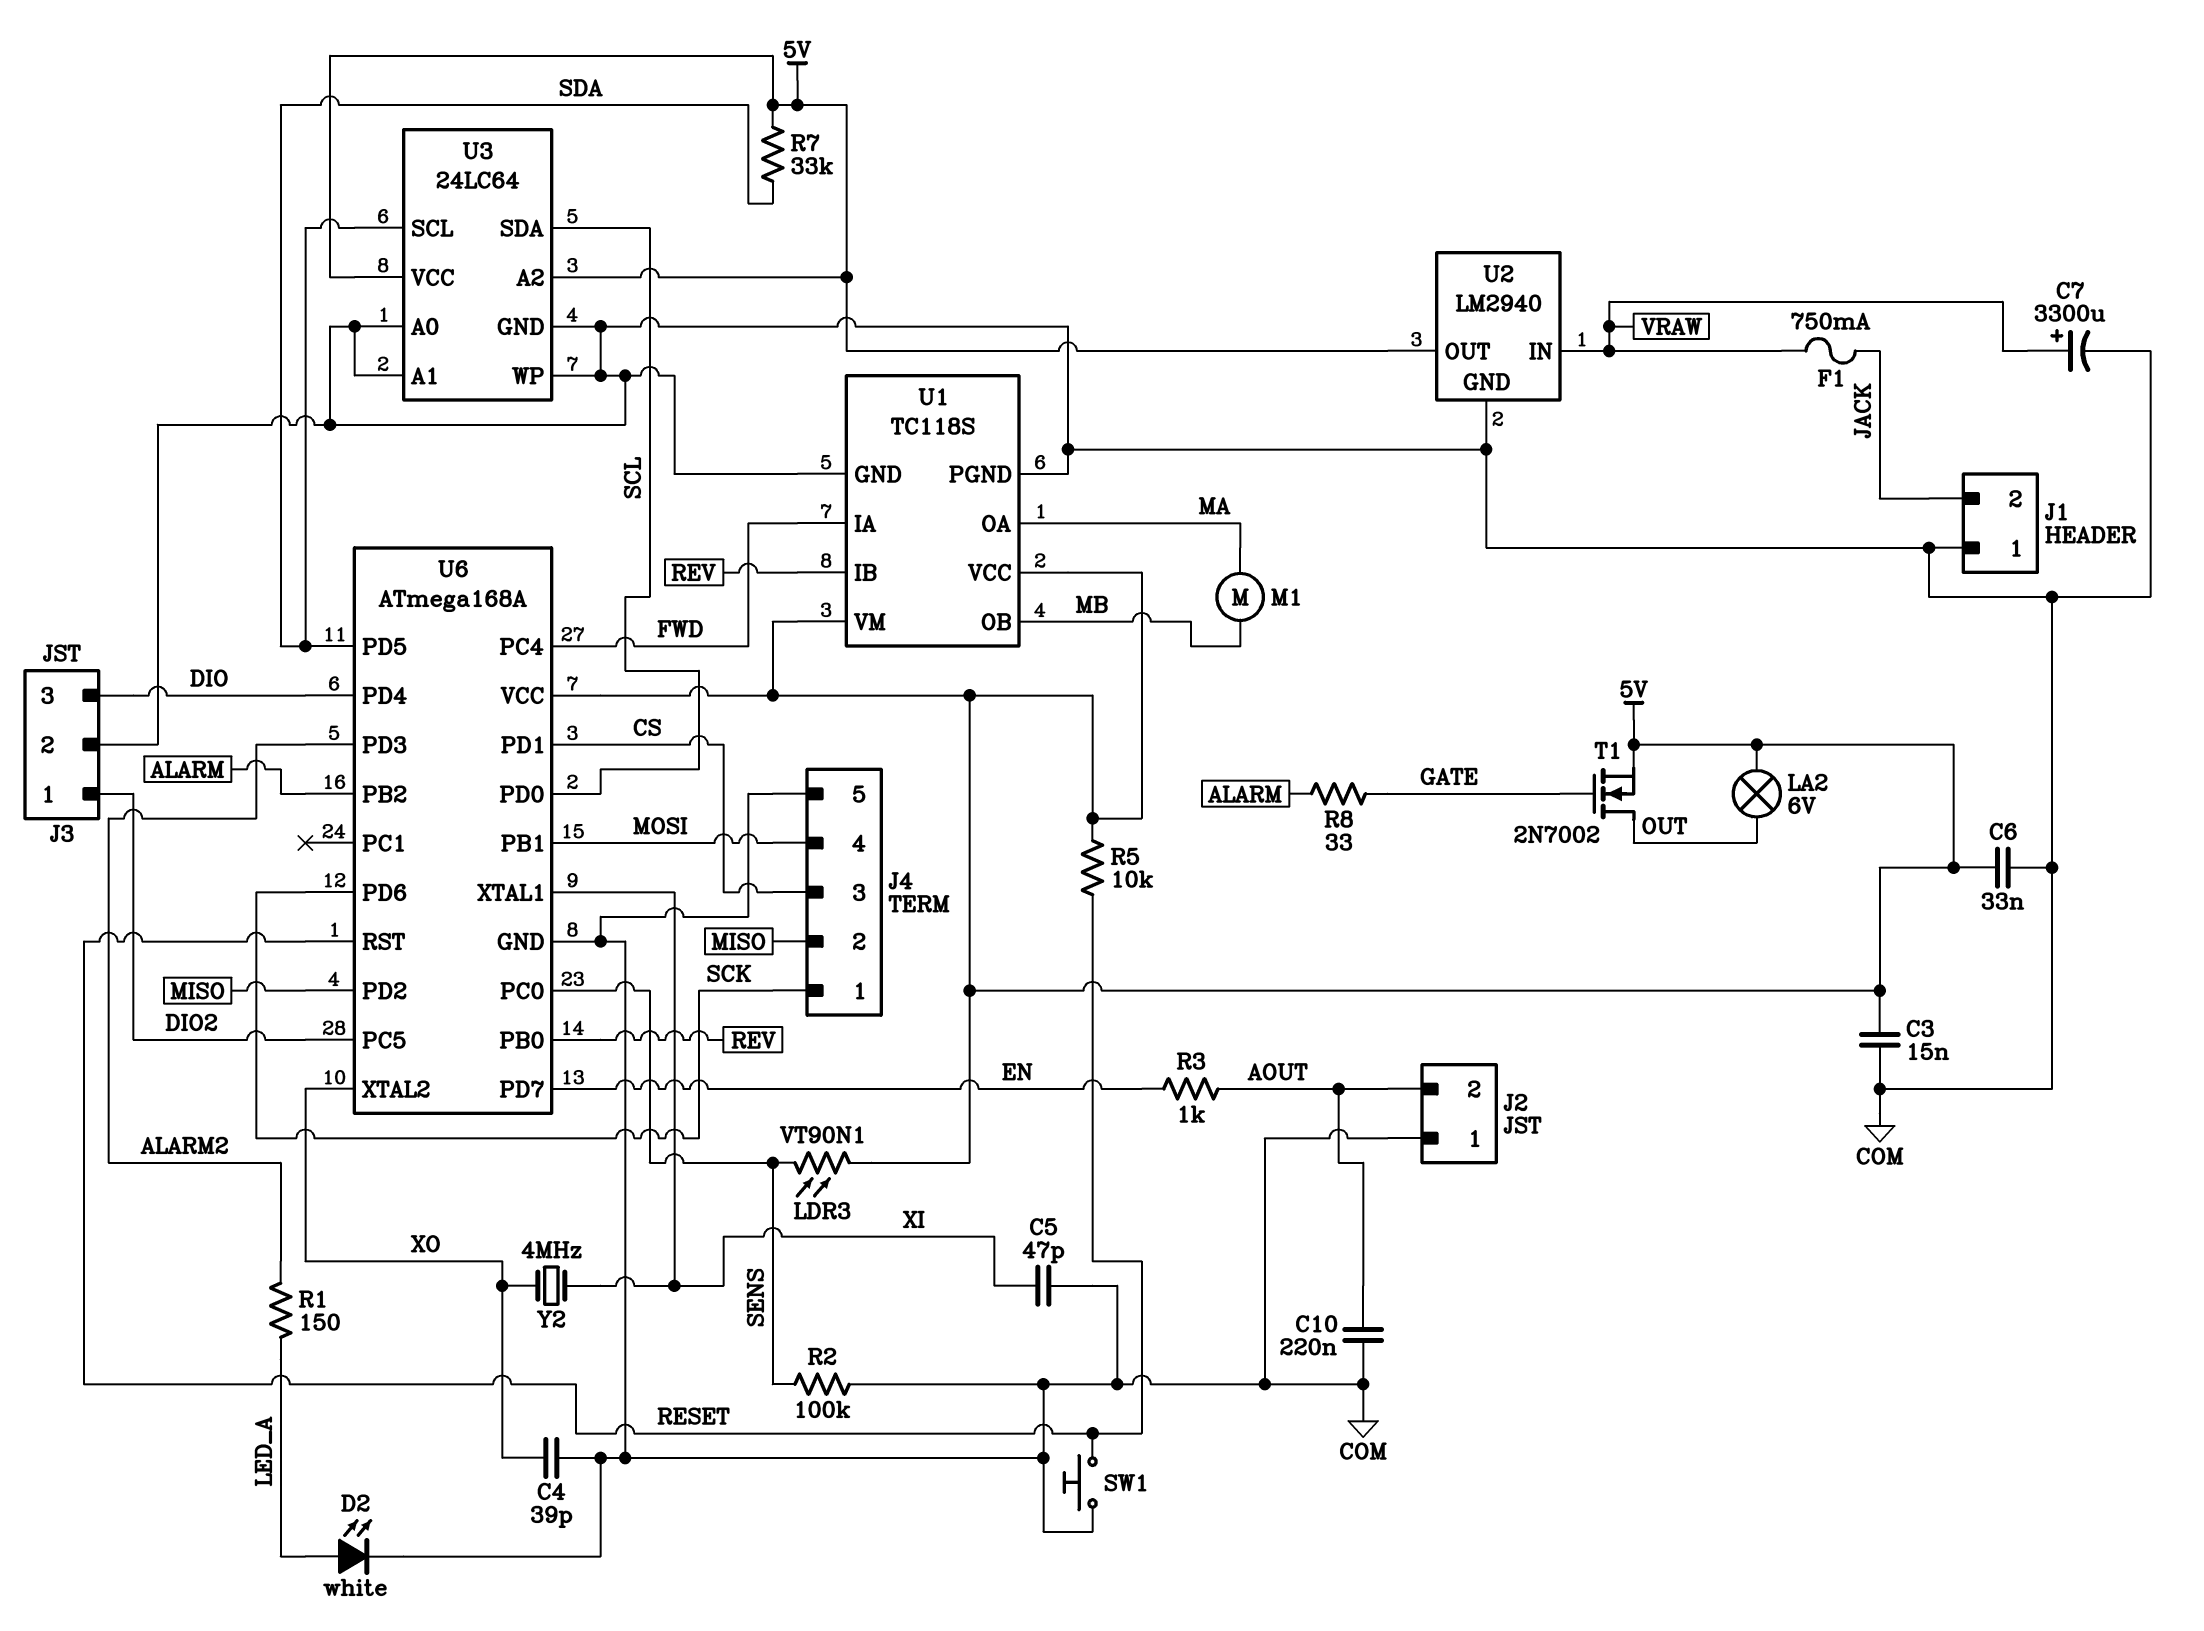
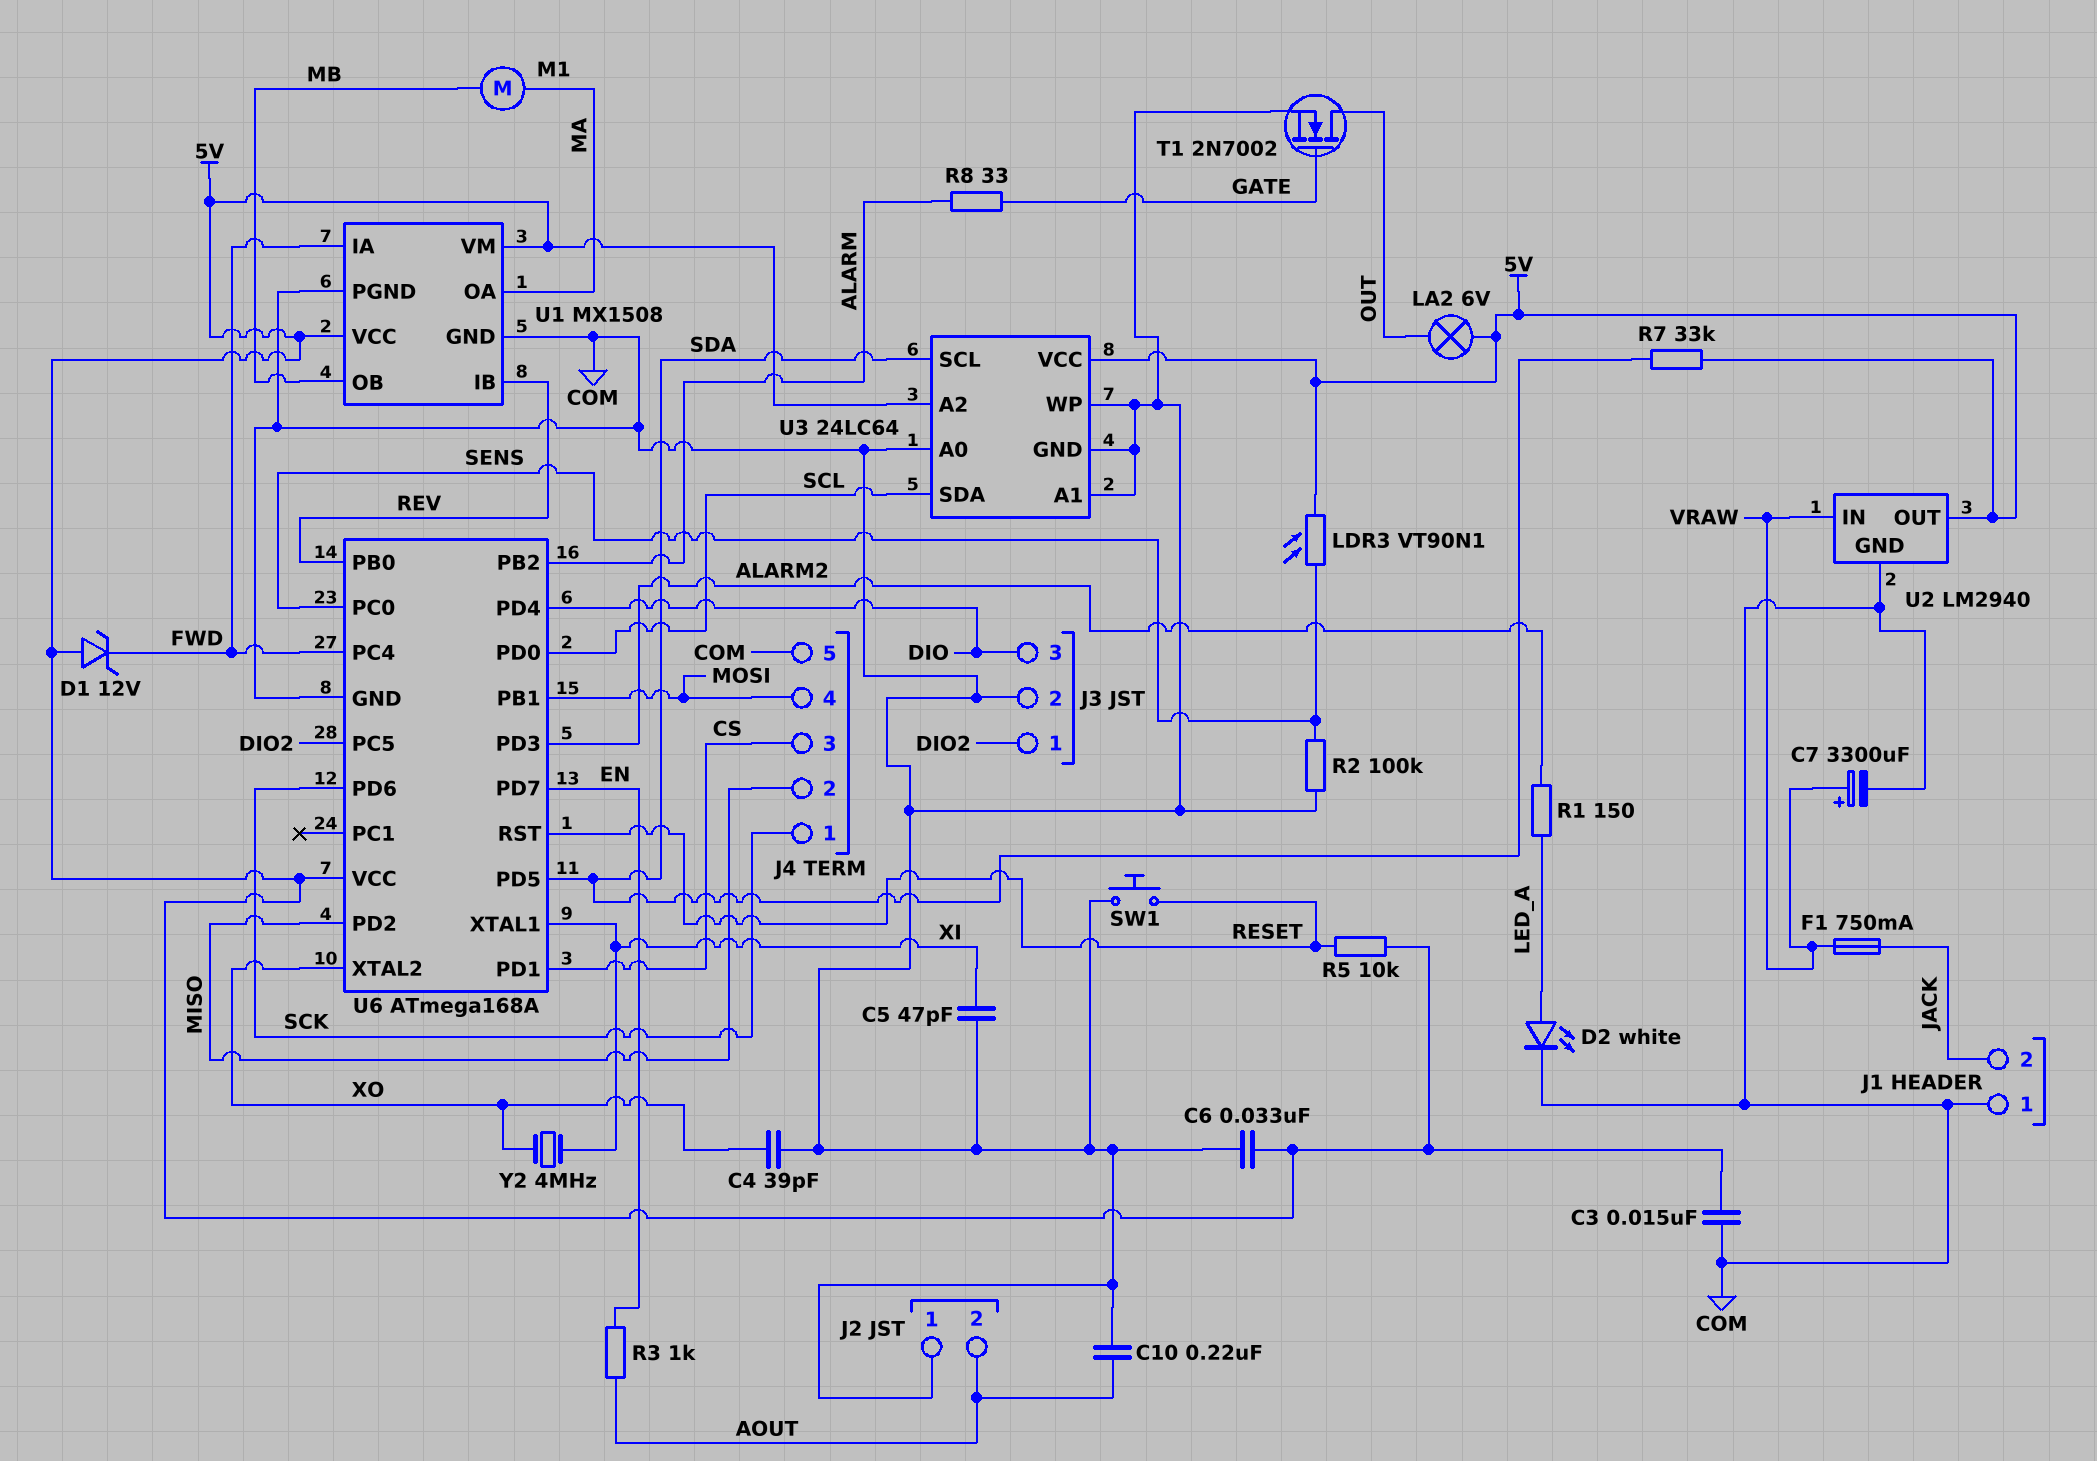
D1: none -> zener 12V (A 5V, K FWD)
T1: NMOS 2N7002 (G GATE, D OUT, S 5V) -> NMOS 2N7002 (G GATE, D OUT, S COM)
U1: TC118S -> MX1508

